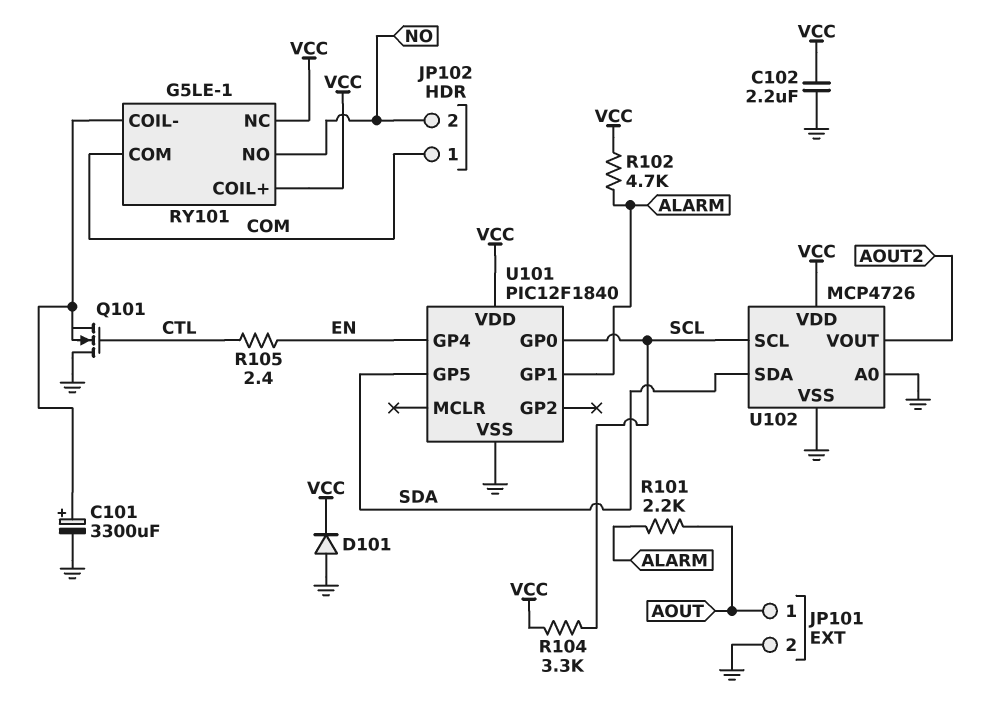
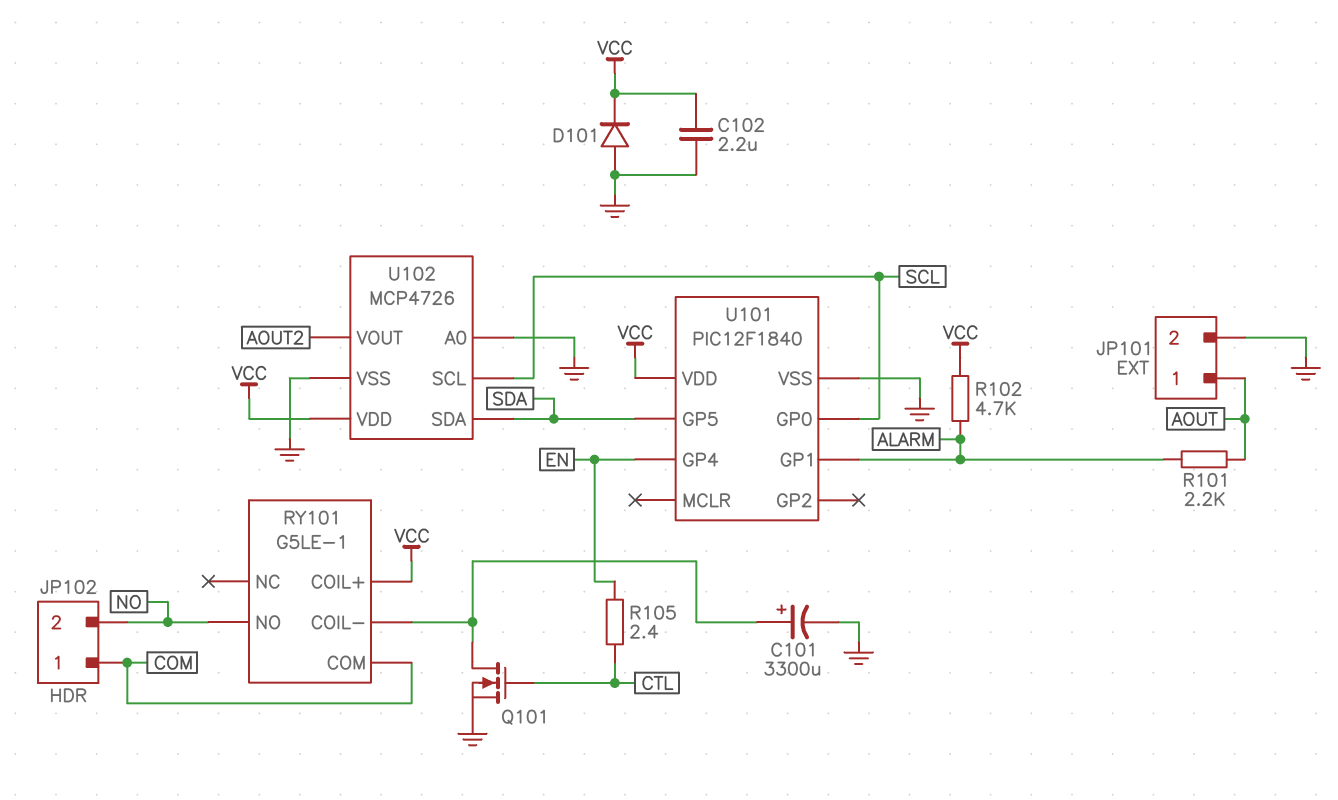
Q101: NMOS (G CTL, D GND, S RY101/COIL-) -> NMOS (G CTL, D RY101/COIL-, S GND)
R104: 3.3k (SCL, VCC) -> none
RY101 pin NC: VCC -> none

